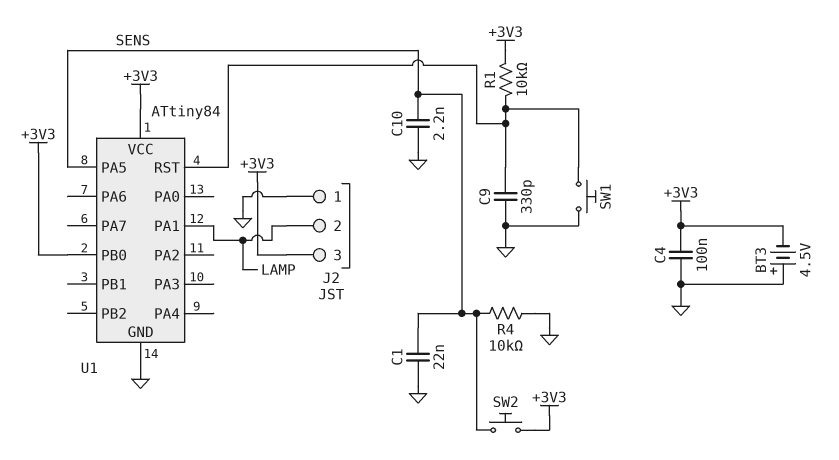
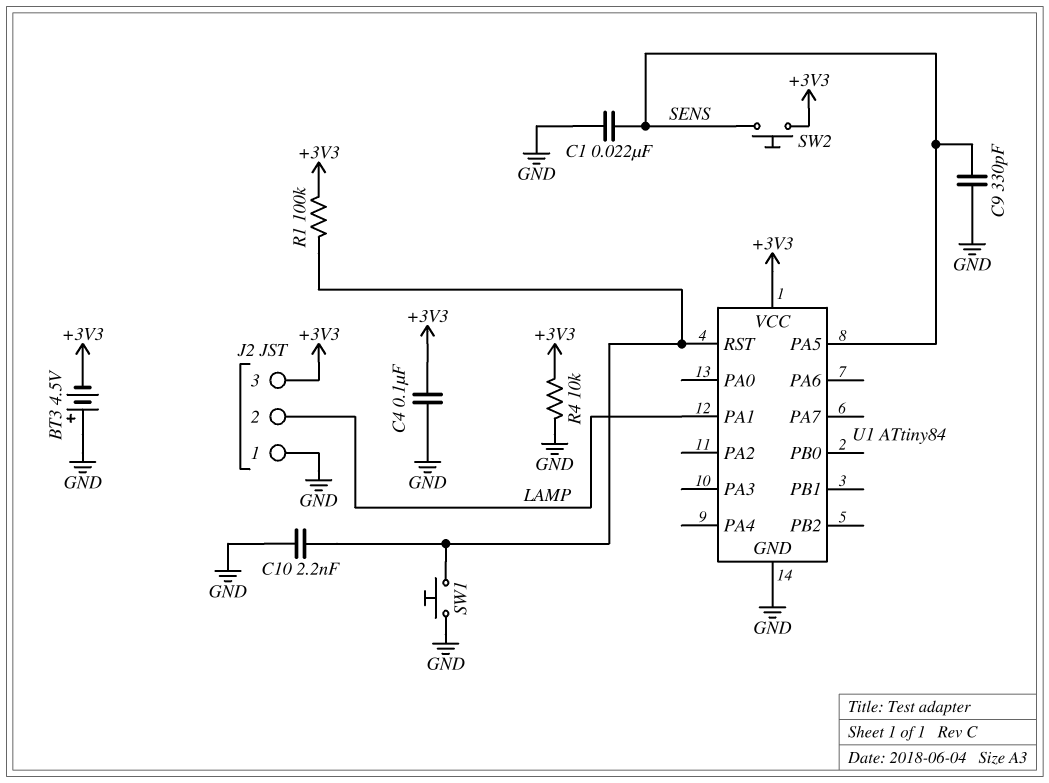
C9: 330pF (GND, U1/RST) -> 330pF (GND, SENS)
C10: 2.2nF (GND, SENS) -> 2.2nF (GND, U1/RST)
R1: 10k (+3V3, U1/RST) -> 100k (+3V3, U1/RST)
R4: 10k (GND, SENS) -> 10k (+3V3, GND)
U1 pin PB0: +3V3 -> none

